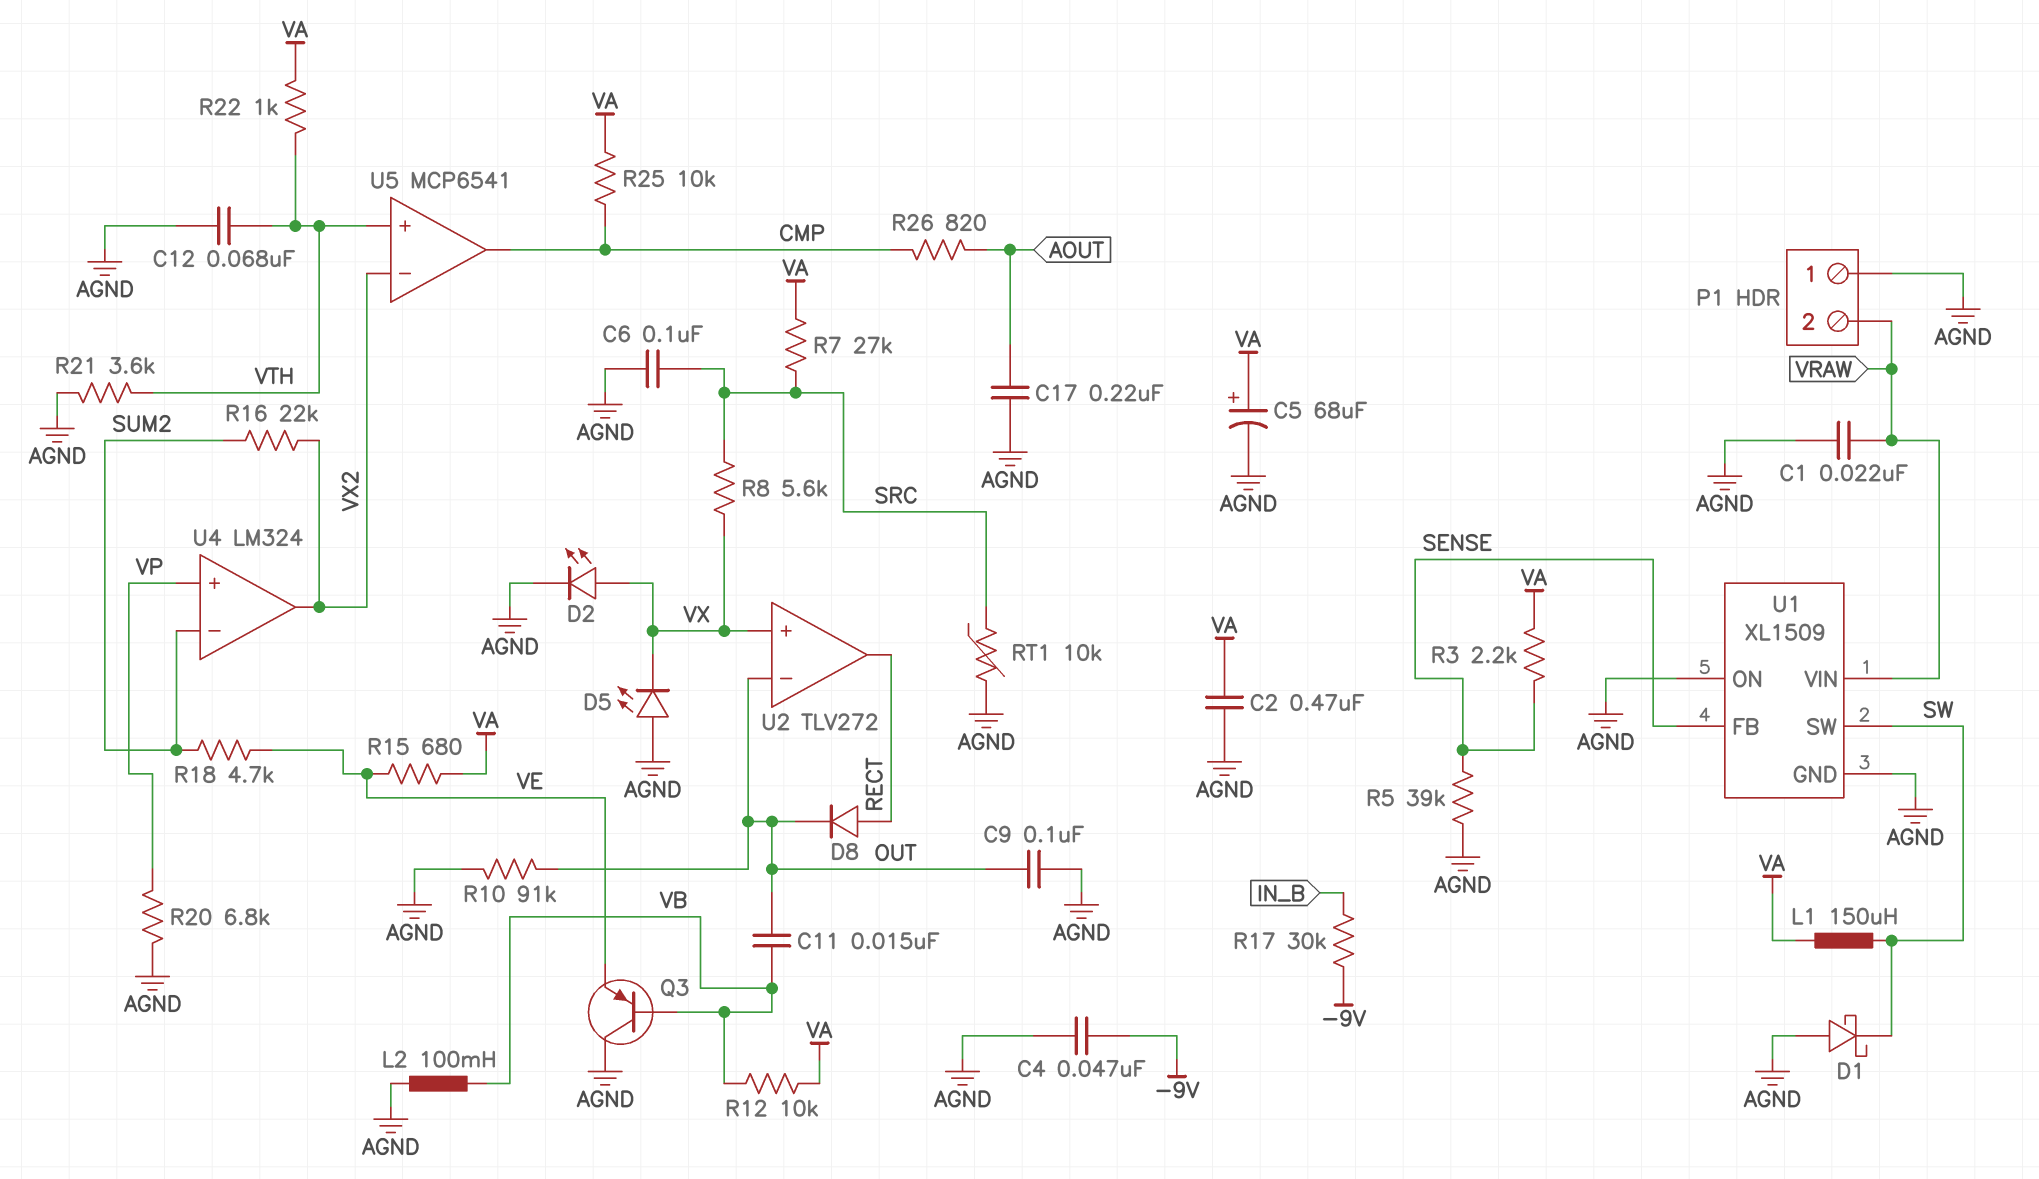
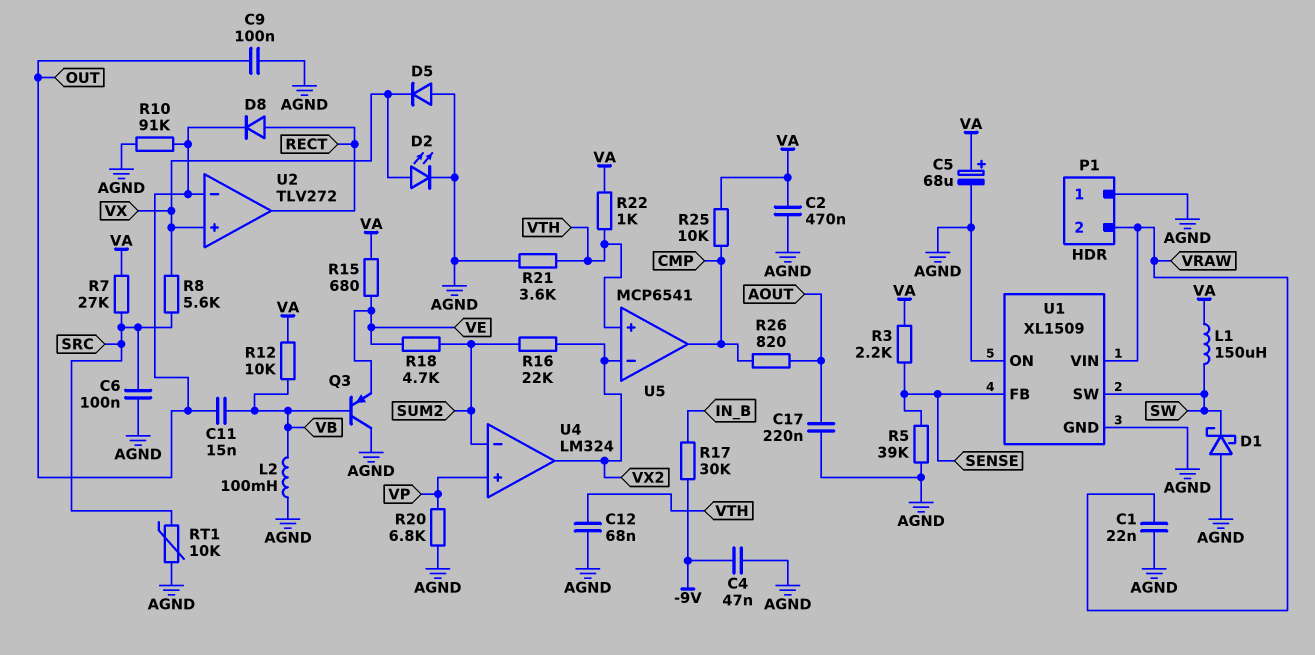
D5: LED (A AGND, K VX) -> diode (A AGND, K VX)

